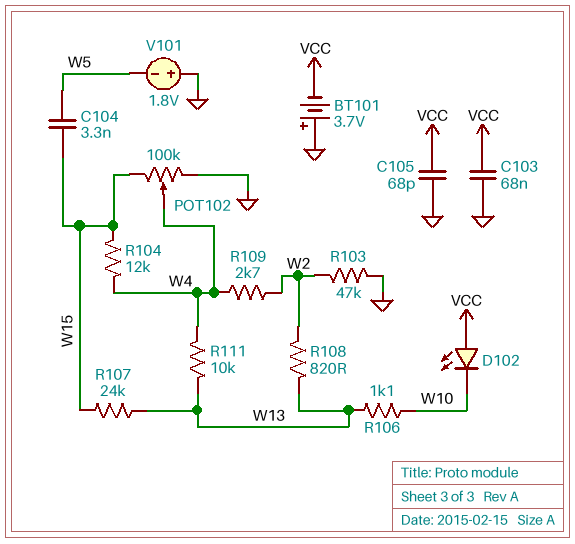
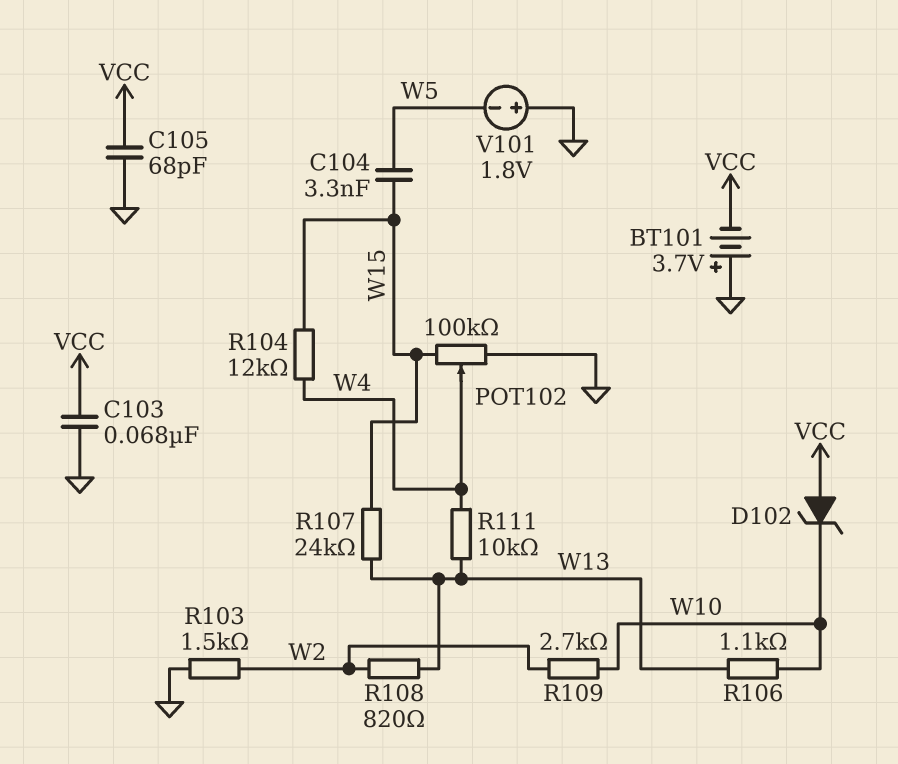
D102: LED (A VCC, K W10) -> zener (A VCC, K W10)
R103: 47k (GND, W2) -> 1.5k (GND, W2)
R109: 2.7k (W2, W4) -> 2.7k (W2, W10)

